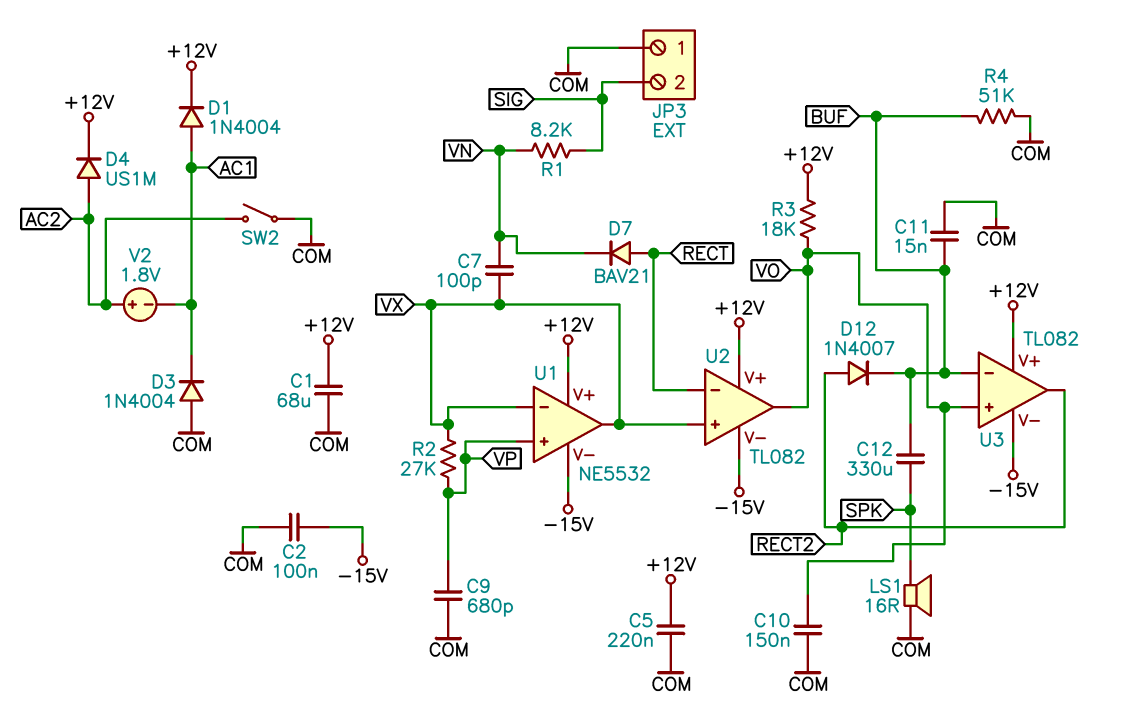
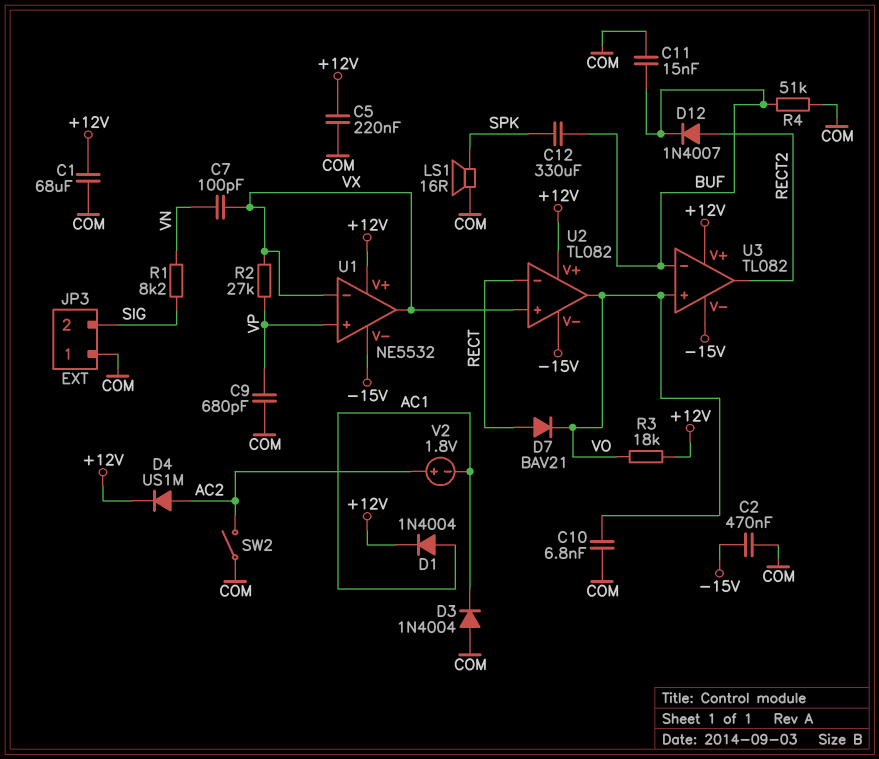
C2: 100nF (-15V, COM) -> 470nF (-15V, COM)
C10: 150nF (COM, VO) -> 6.8nF (COM, VO)
D7: diode BAV21 (A RECT, K VN) -> diode BAV21 (A RECT, K VO)

